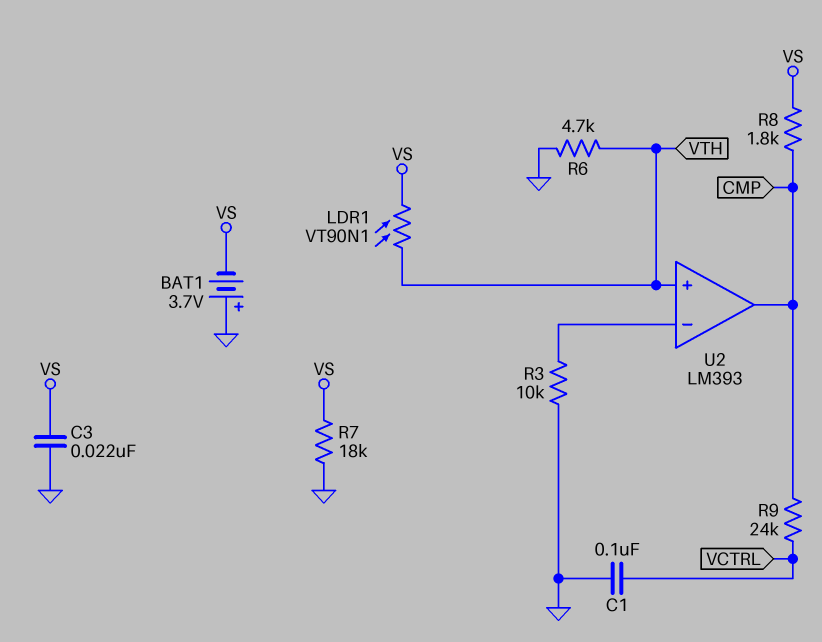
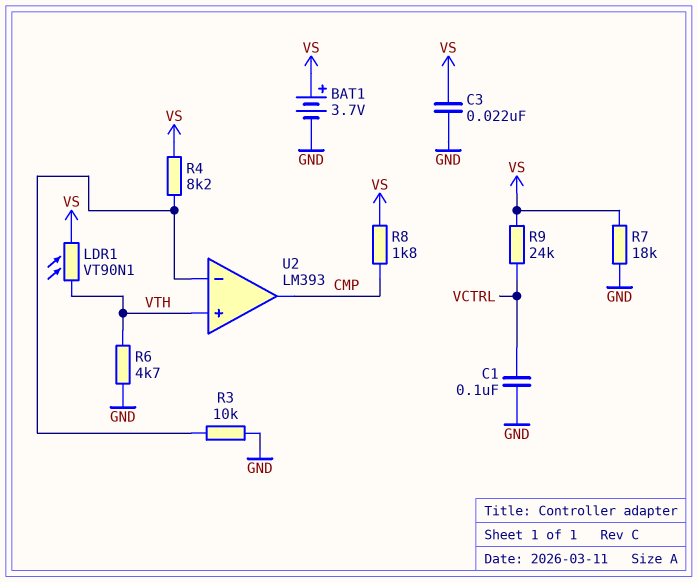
BAT1: 3.7V (plus GND, minus VS) -> 3.7V (plus VS, minus GND)
R4: none -> 8.2k (U2/in-, VS)
R9: 24k (CMP, VCTRL) -> 24k (VCTRL, VS)

